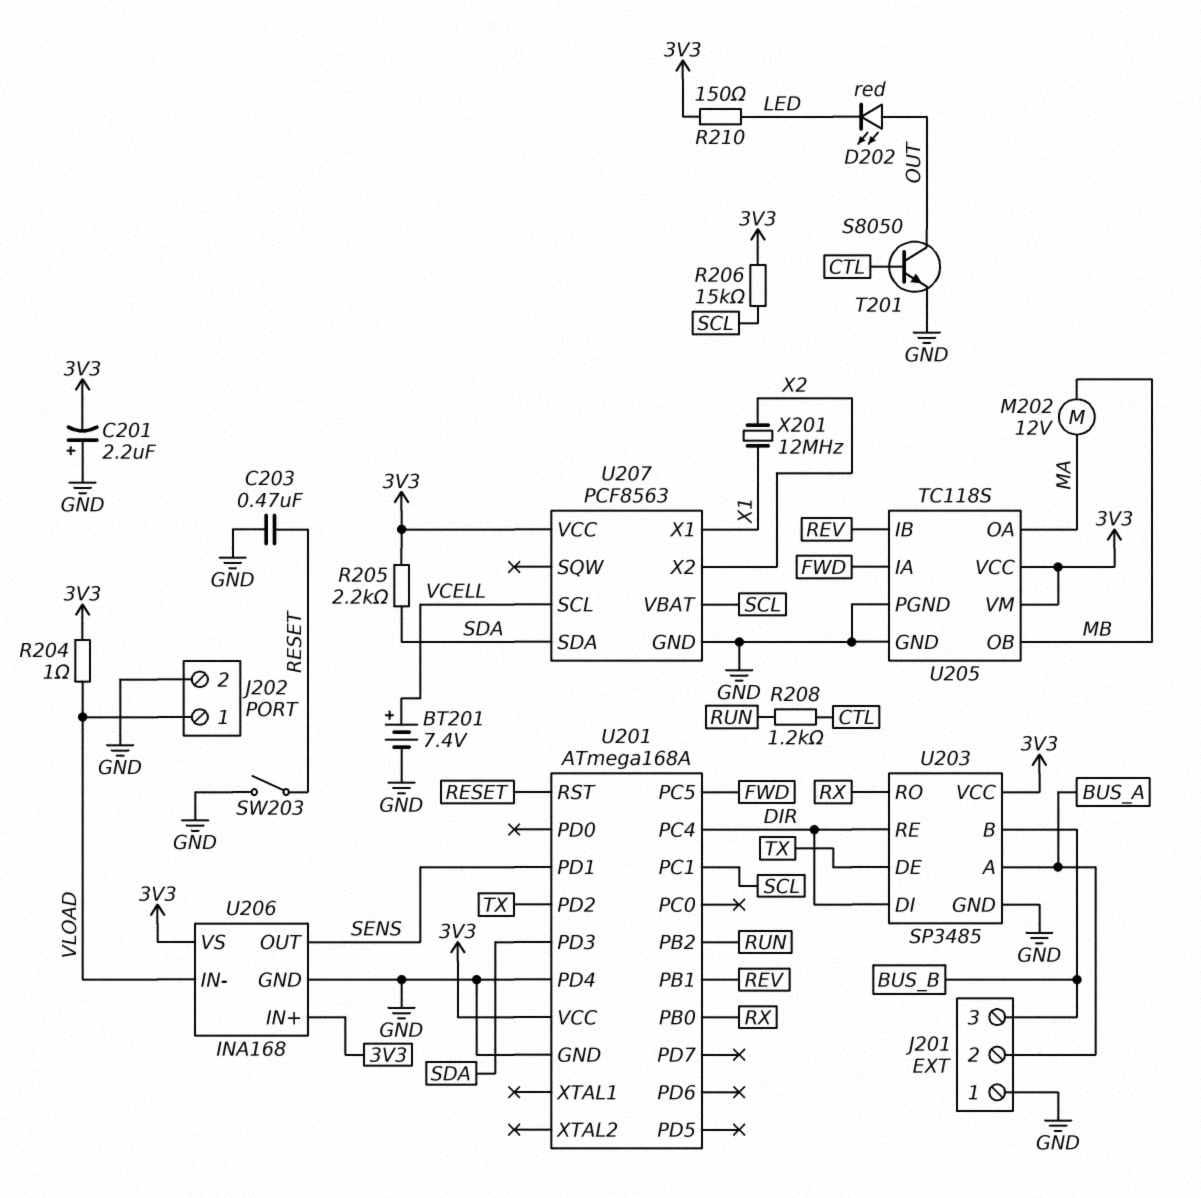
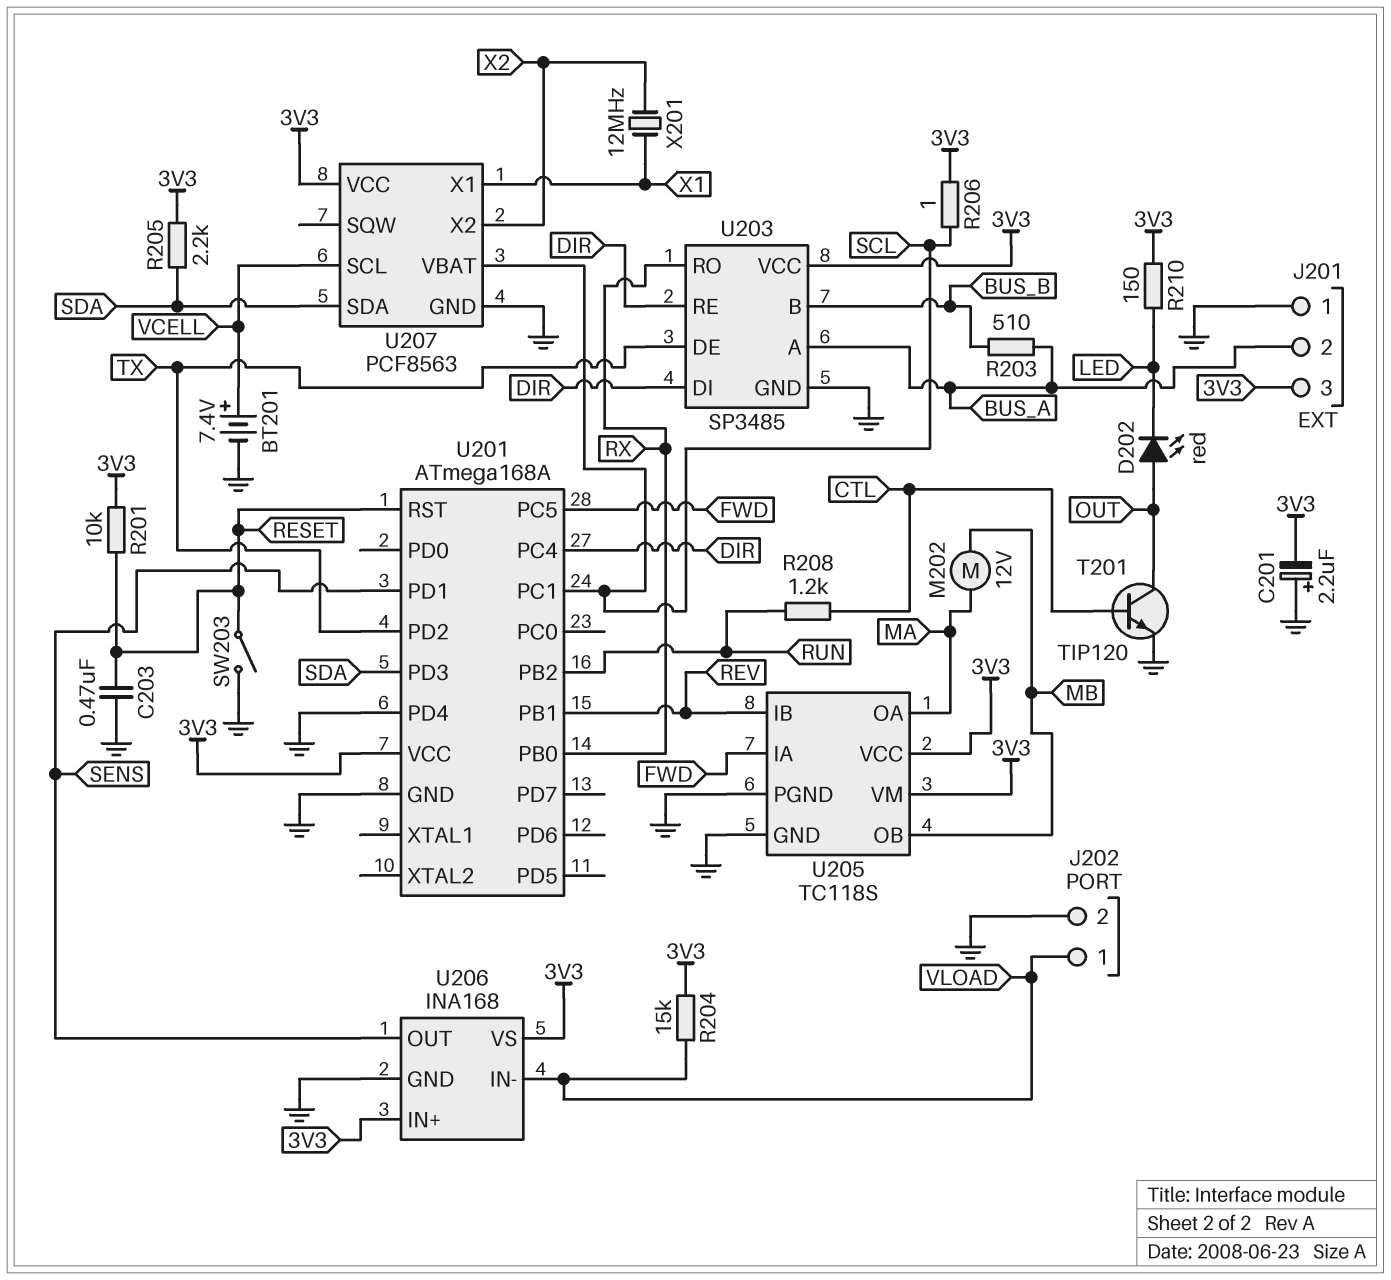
J201 pin 3: BUS_B -> 3V3
R201: none -> 10k (3V3, RESET)
R203: none -> 510 (BUS_A, BUS_B)
R204: 1 (3V3, VLOAD) -> 15k (3V3, VLOAD)
R206: 15k (3V3, SCL) -> 1 (3V3, SCL)
T201: NPN S8050 (B CTL, C OUT, E GND) -> NPN TIP120 (B CTL, C OUT, E GND)

